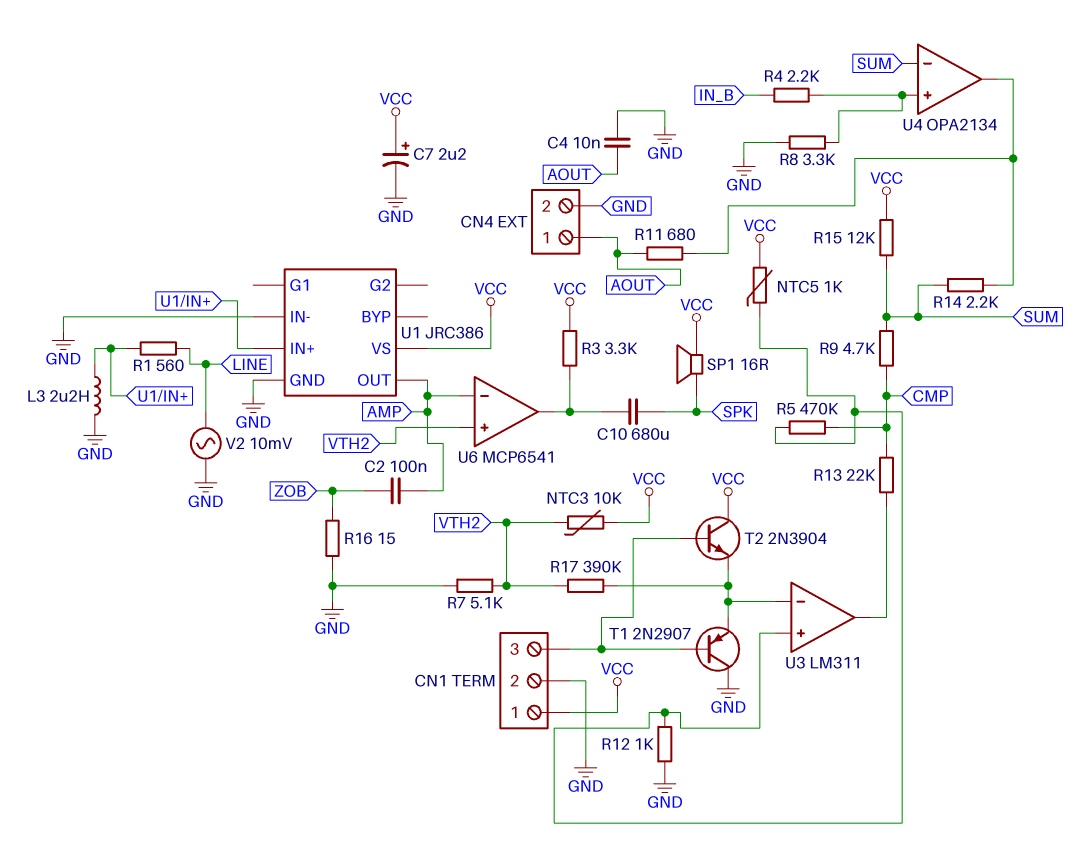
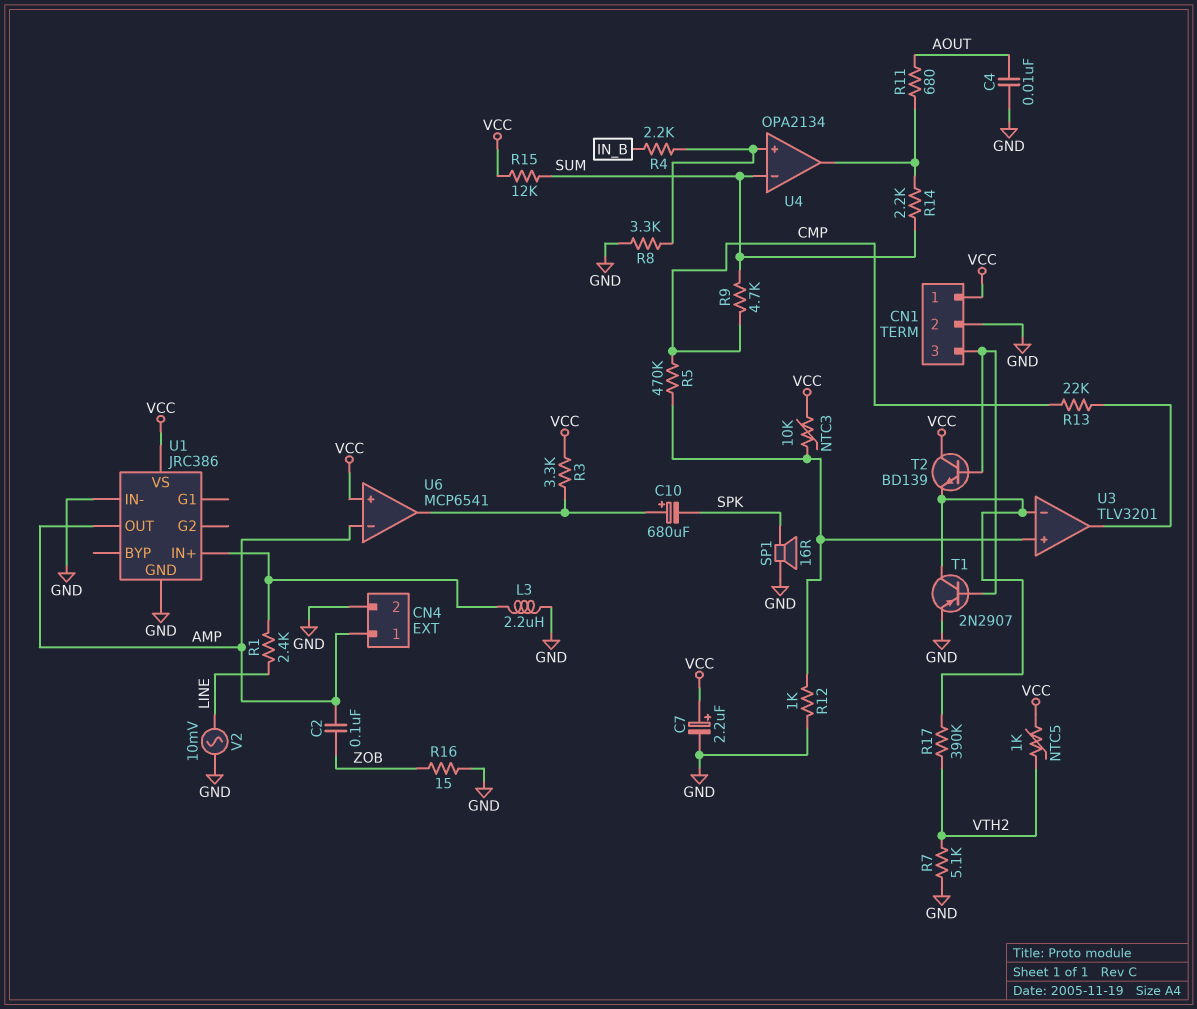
C10: 680uF (SPK, U6/out) -> 680uF (plus U6/out, minus SPK)
CN4 pin 1: AOUT -> AMP
NTC3: 10k (VCC, VTH2) -> 10k (U3/in+, VCC)
NTC5: 1k (U3/in+, VCC) -> 1k (VCC, VTH2)
R1: 560 (LINE, U1/IN+) -> 2.4k (LINE, U1/IN+)
SP1: speaker 16R (SPK, VCC) -> speaker 16R (GND, SPK)
T1: PNP 2N2907 (B CN1/3, C GND, E U3/in-) -> PNP 2N2907 (B CN1/3, C U3/in-, E GND)
T2: NPN 2N3904 (B CN1/3, C VCC, E U3/in-) -> NPN BD139 (B CN1/3, C VCC, E U3/in-)
U3: LM311 -> TLV3201
U6 pin in+: VTH2 -> VCC

